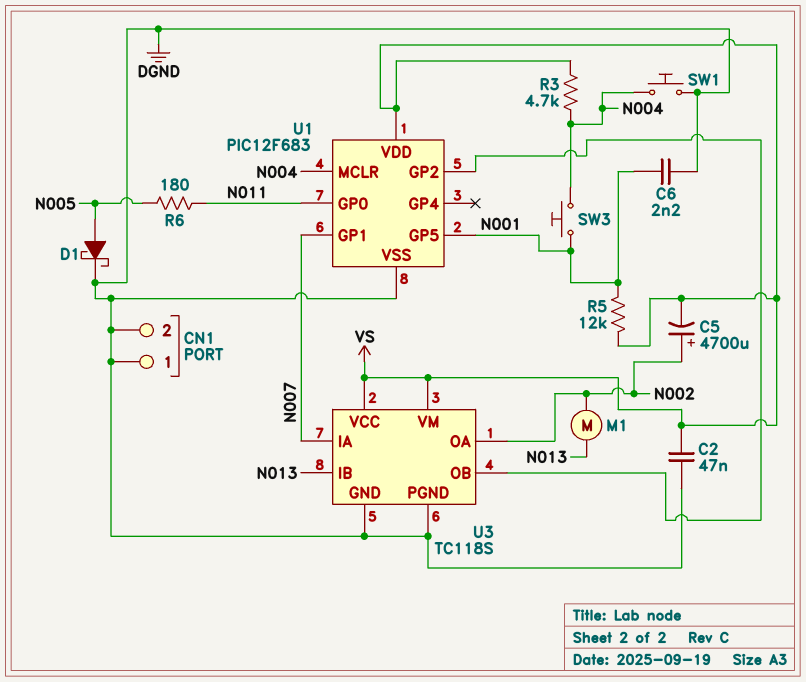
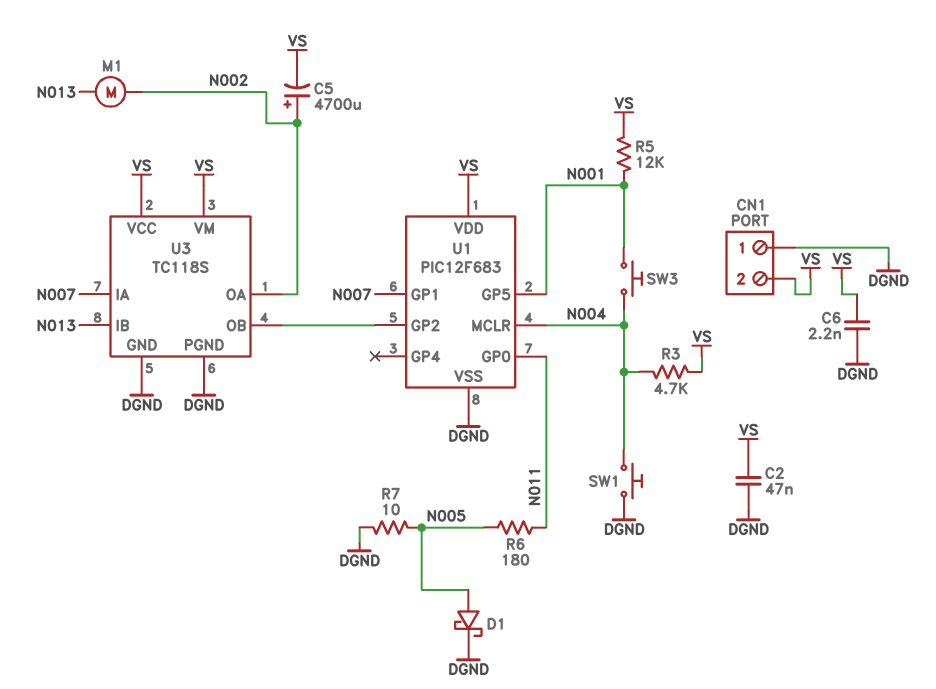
C6: 2.2nF (DGND, N001) -> 2.2nF (DGND, VS)
CN1 pin 2: DGND -> VS
R7: none -> 10 (DGND, N005)

